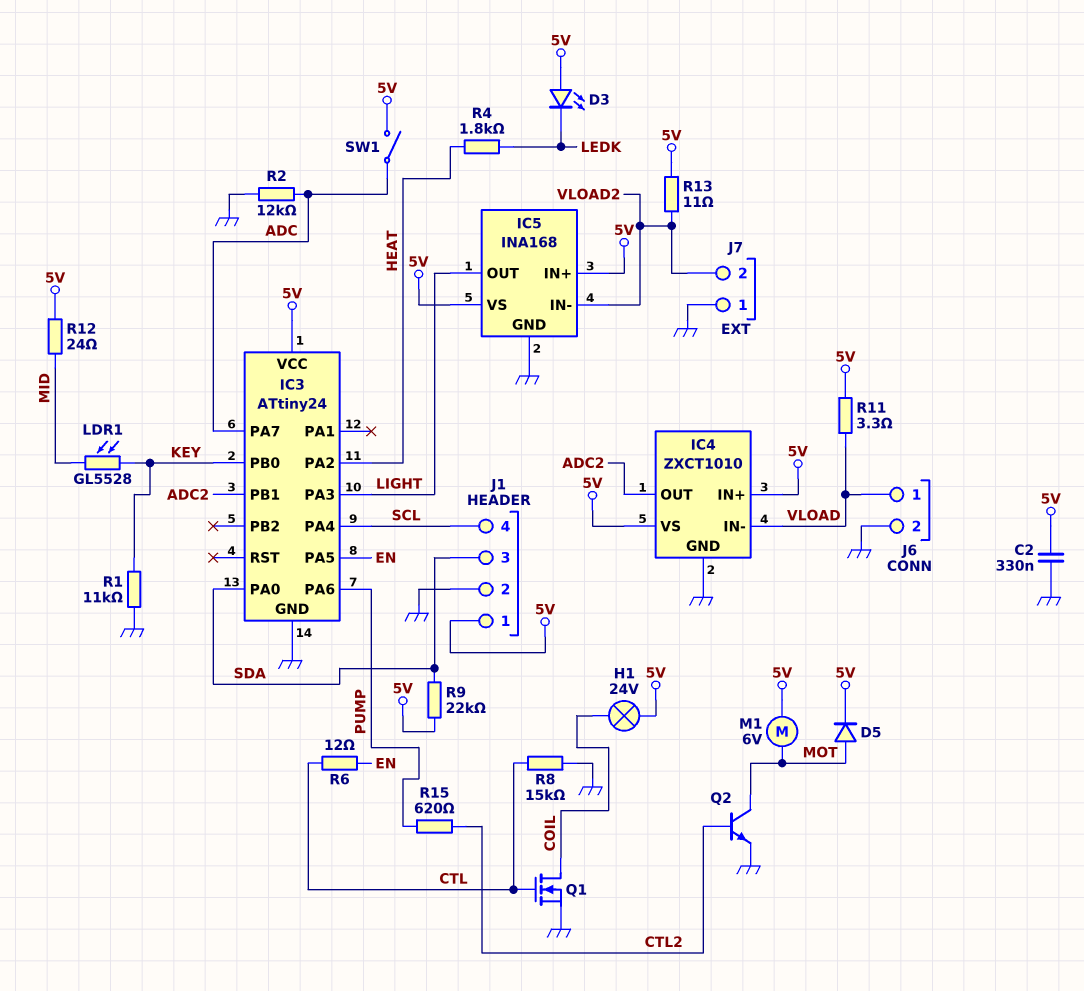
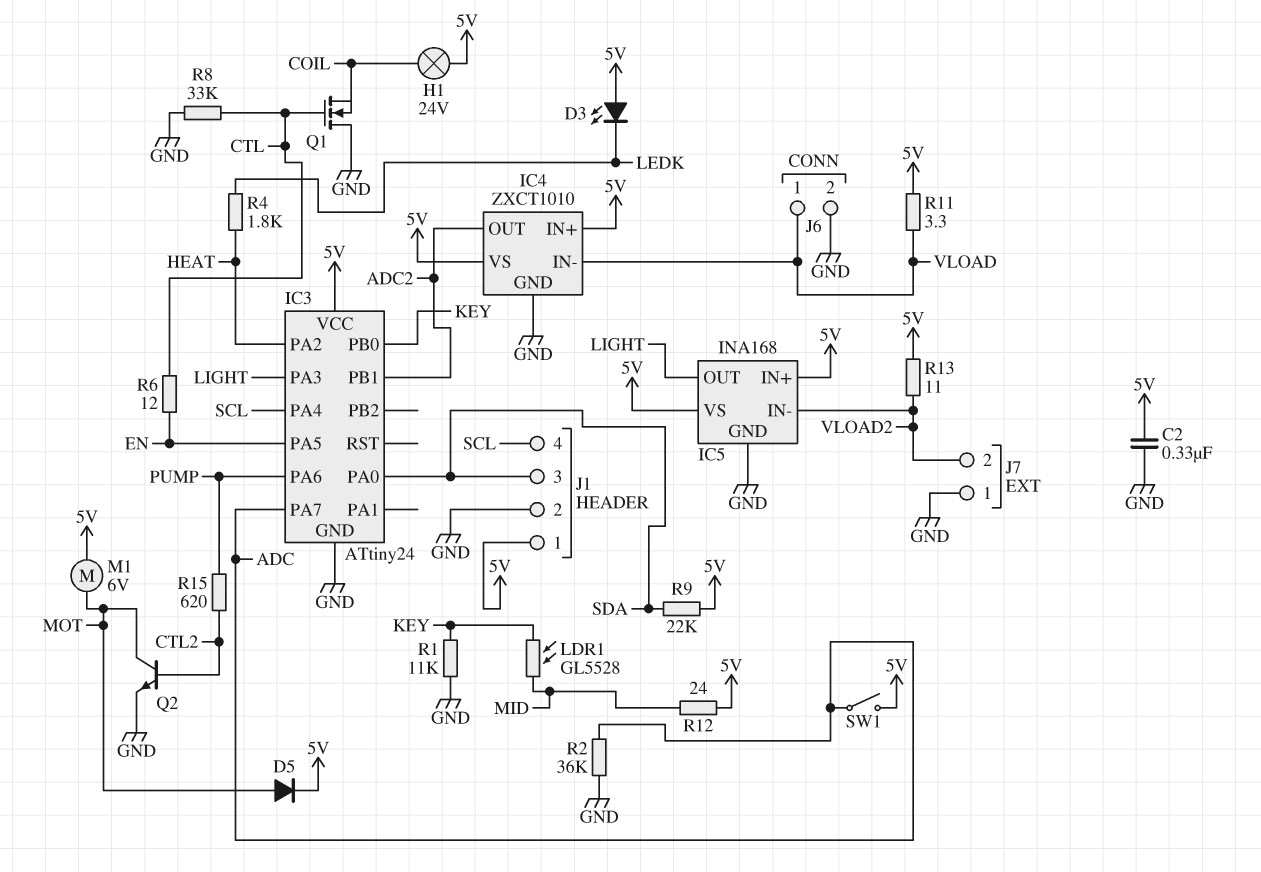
Q1: NMOS (G CTL, D COIL, S GND) -> NMOS (G CTL, D GND, S COIL)
R2: 12k (ADC, GND) -> 36k (ADC, GND)
R8: 15k (CTL, GND) -> 33k (CTL, GND)

